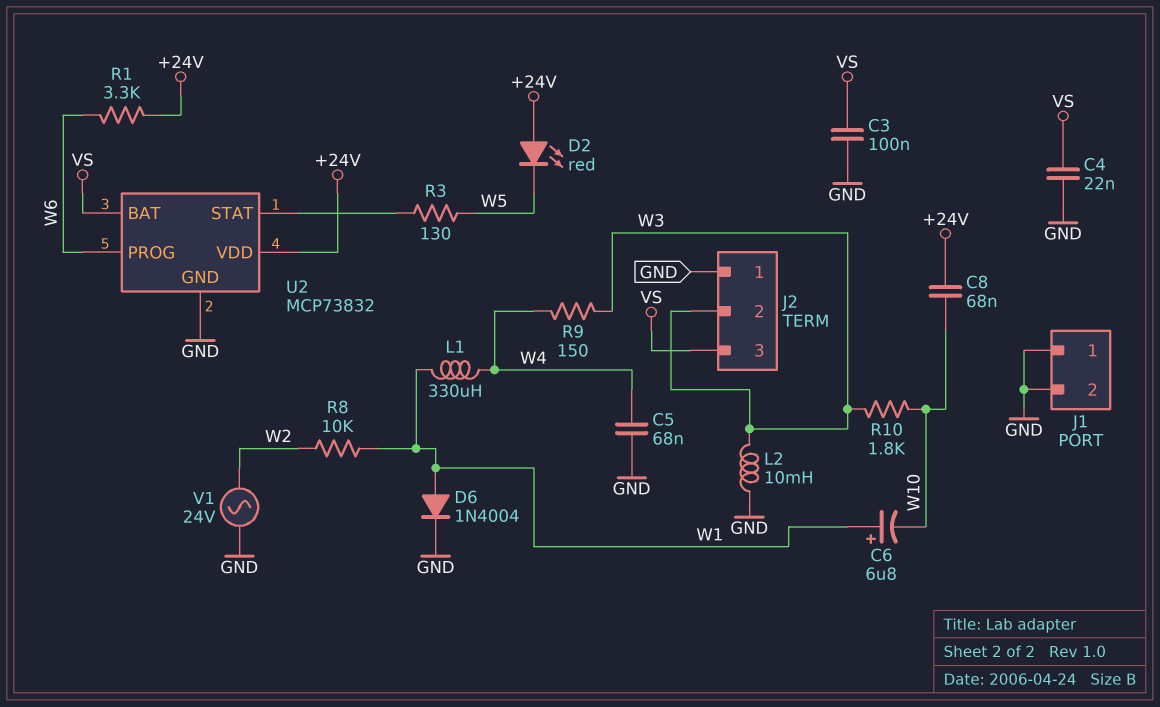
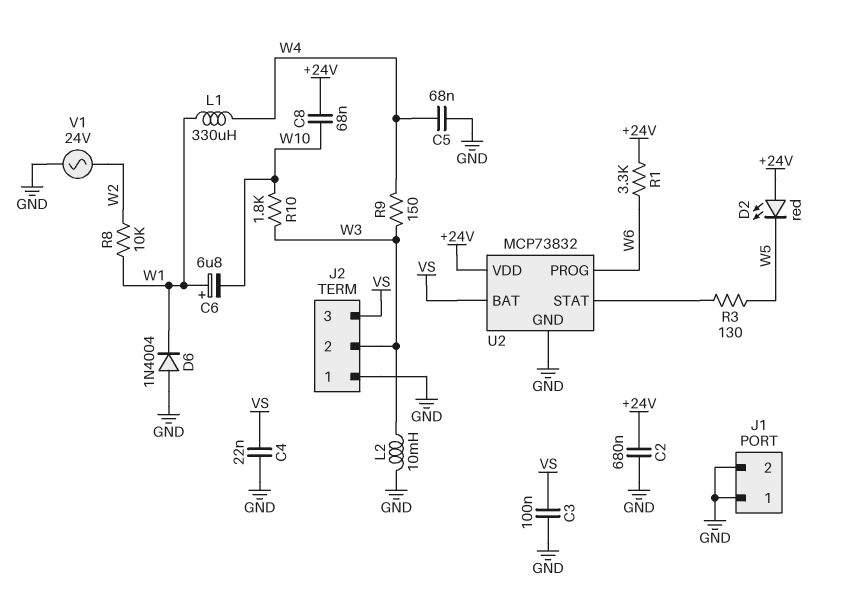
C2: none -> 680nF (+24V, GND)
D6: diode 1N4004 (A W1, K GND) -> diode 1N4004 (A GND, K W1)

